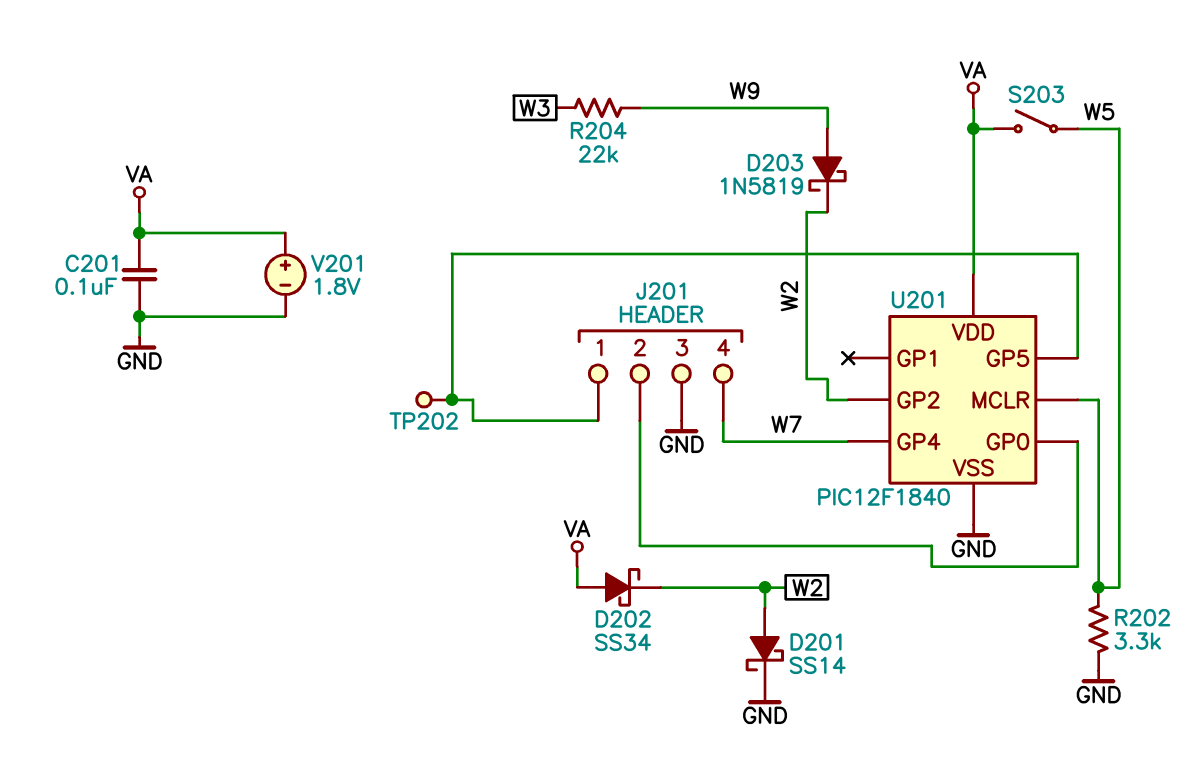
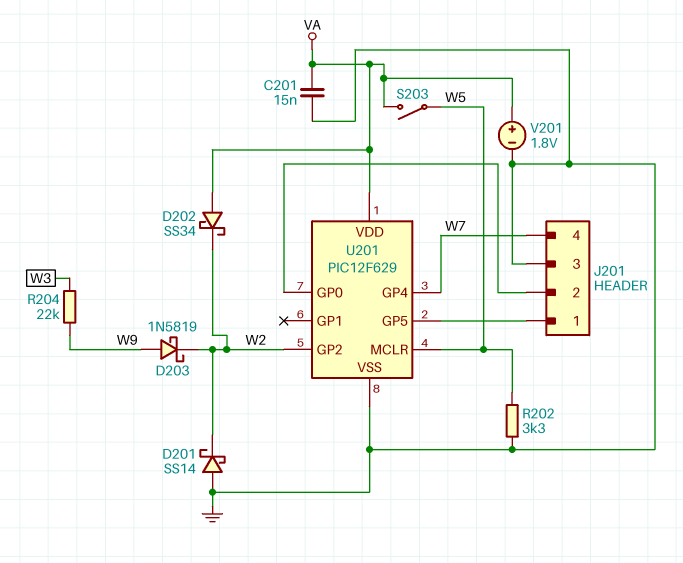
C201: 100nF (GND, VA) -> 15nF (GND, VA)
D201: schottky SS14 (A W2, K GND) -> schottky SS14 (A GND, K W2)
TP202: test point (J201/1) -> none
U201: PIC12F1840 -> PIC12F629

